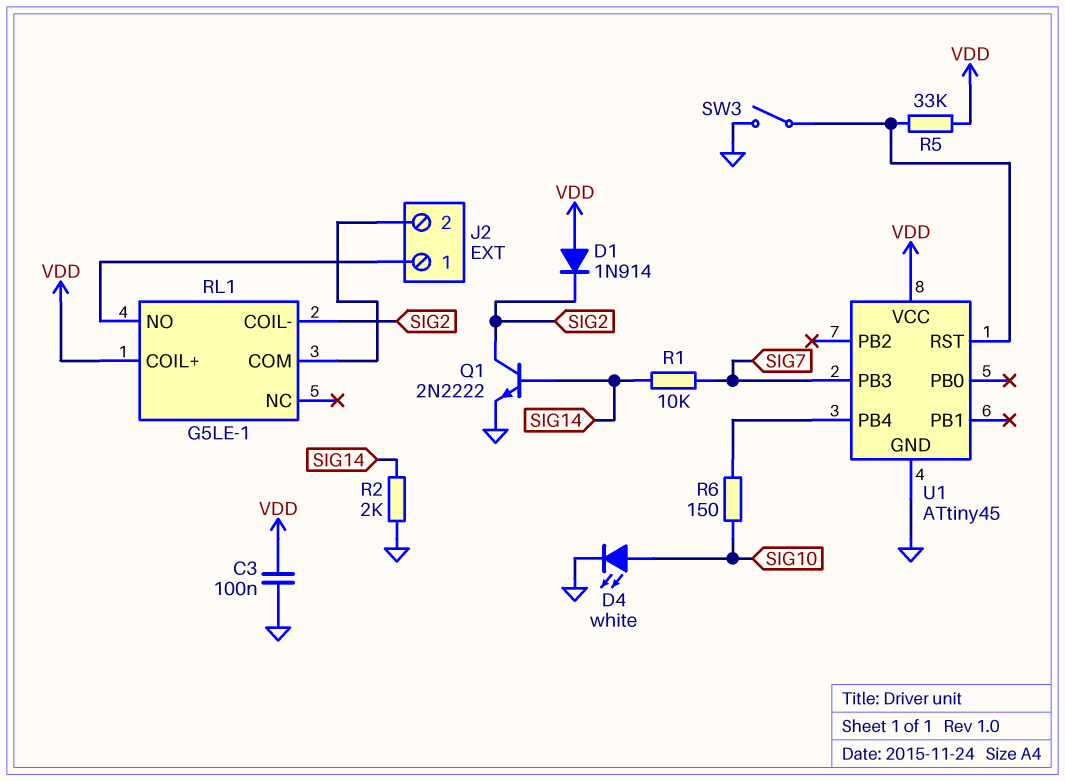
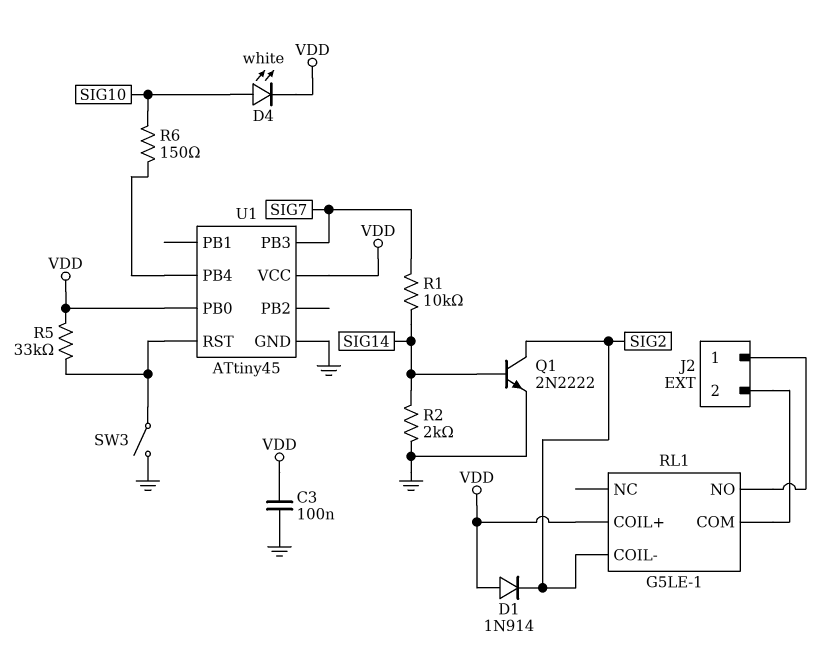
D4: LED white (A SIG10, K GND) -> LED white (A SIG10, K VDD)
U1 pin PB0: none -> VDD

